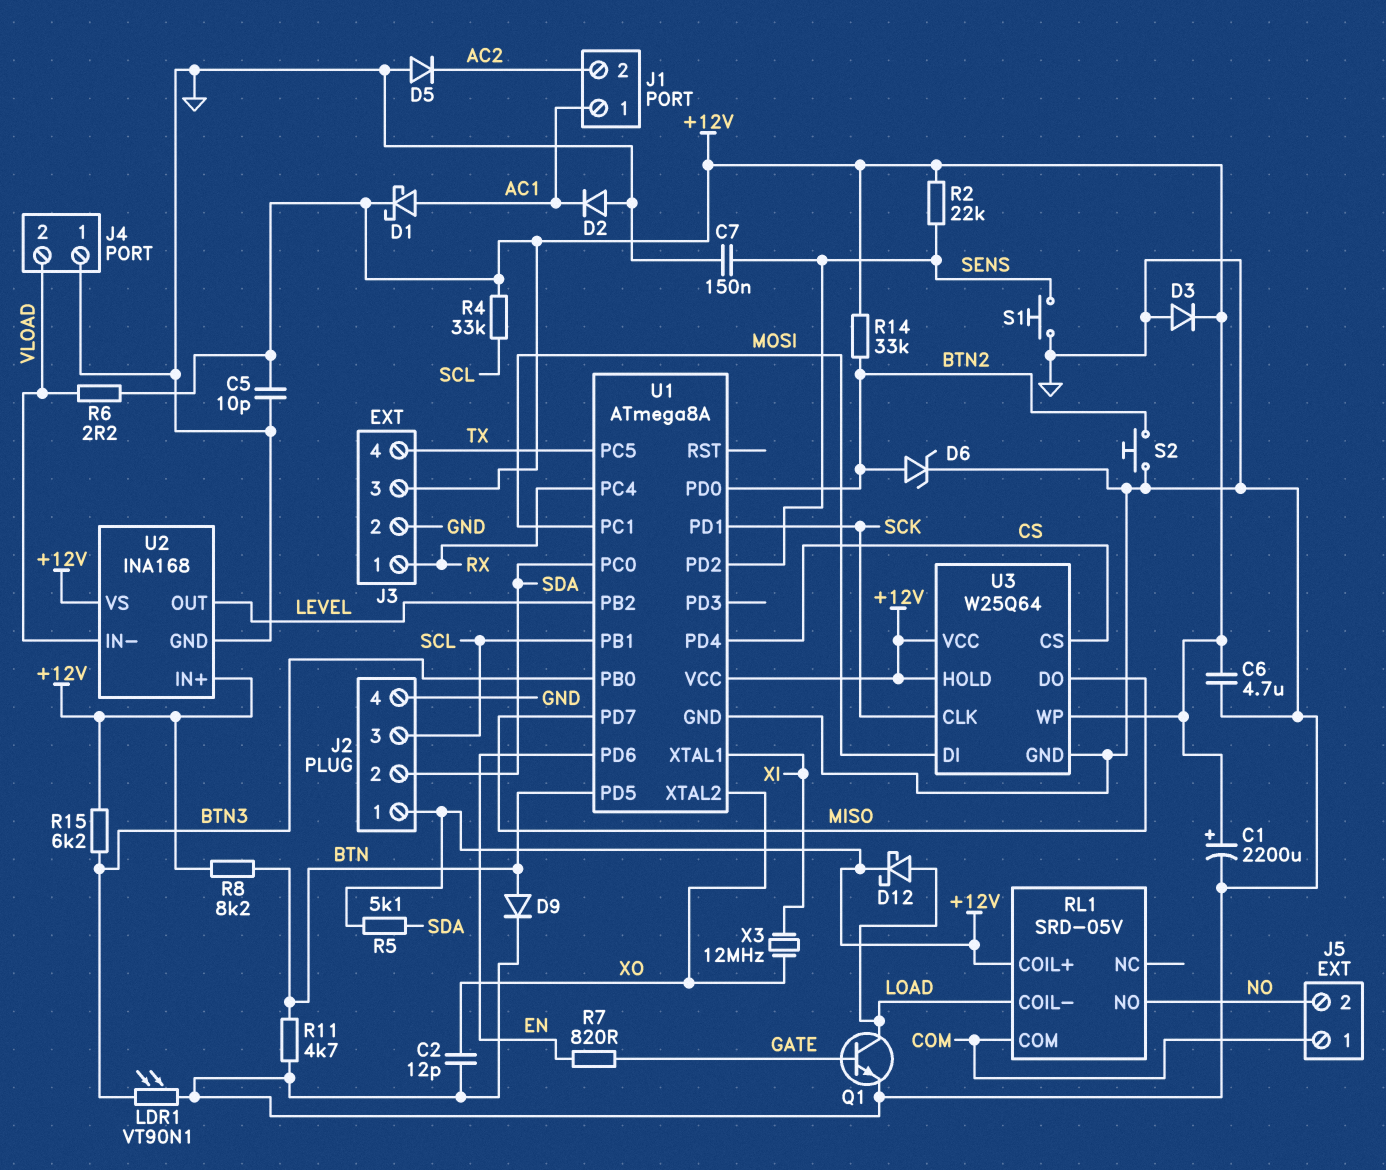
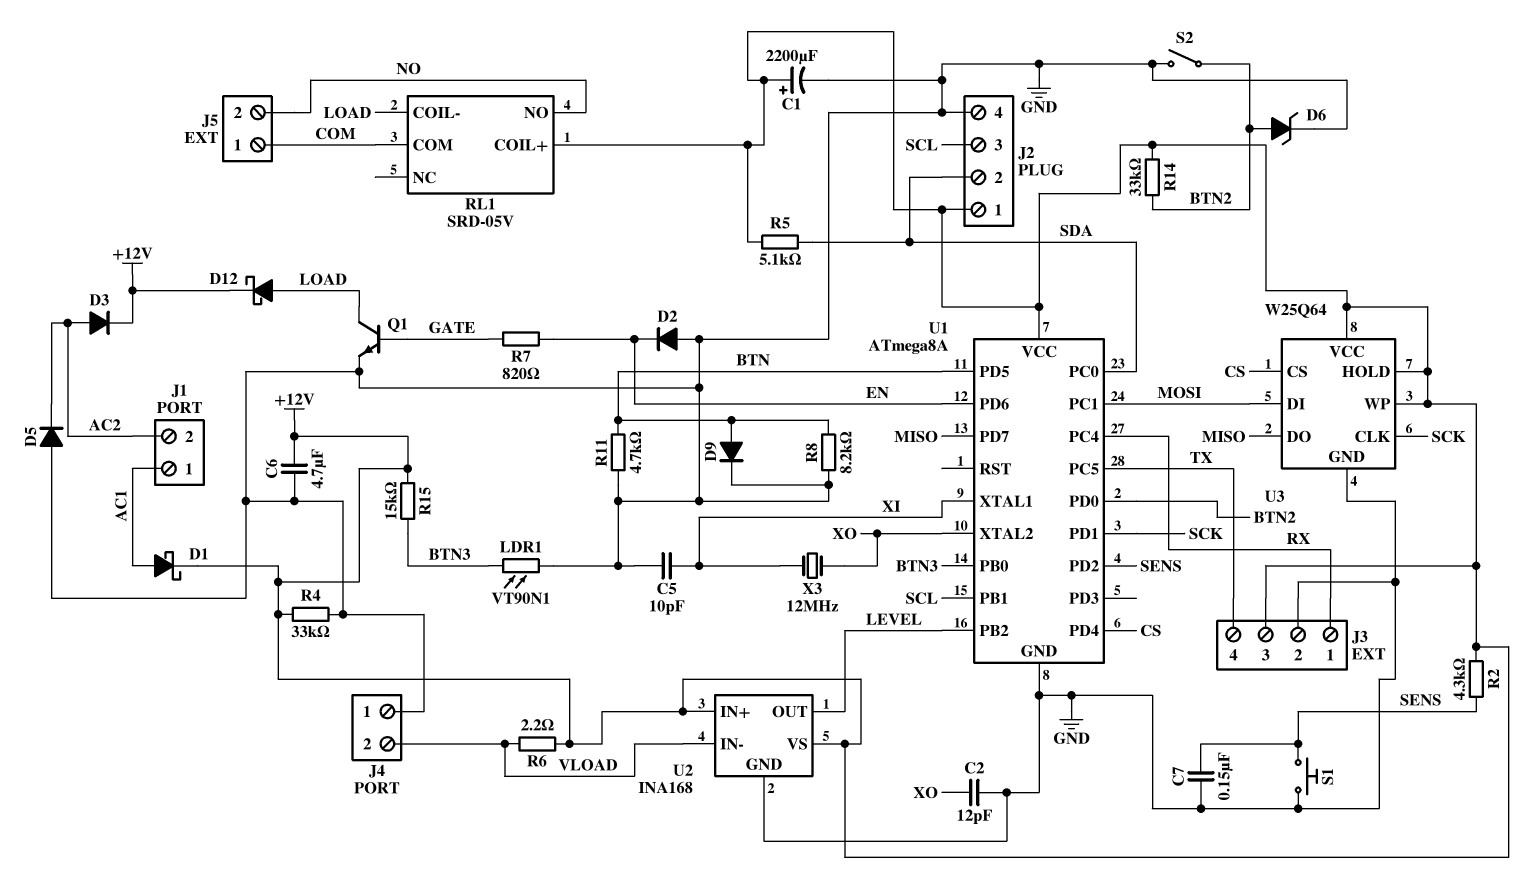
C5: 10pF (+12V, GND) -> 10pF (GND, XI)
D2: diode (A GND, K AC1) -> diode (A GND, K EN)
D3: diode (A GND, K +12V) -> diode (A AC2, K +12V)
R2: 22k (+12V, SENS) -> 4.3k (+12V, SENS)
R4: 33k (+12V, SCL) -> 33k (+12V, GND)
R8: 8.2k (+12V, BTN) -> 8.2k (BTN, GND)
R15: 6.2k (+12V, BTN3) -> 15k (+12V, BTN3)
S2: button (BTN2, GND) -> switch (BTN2, GND)

